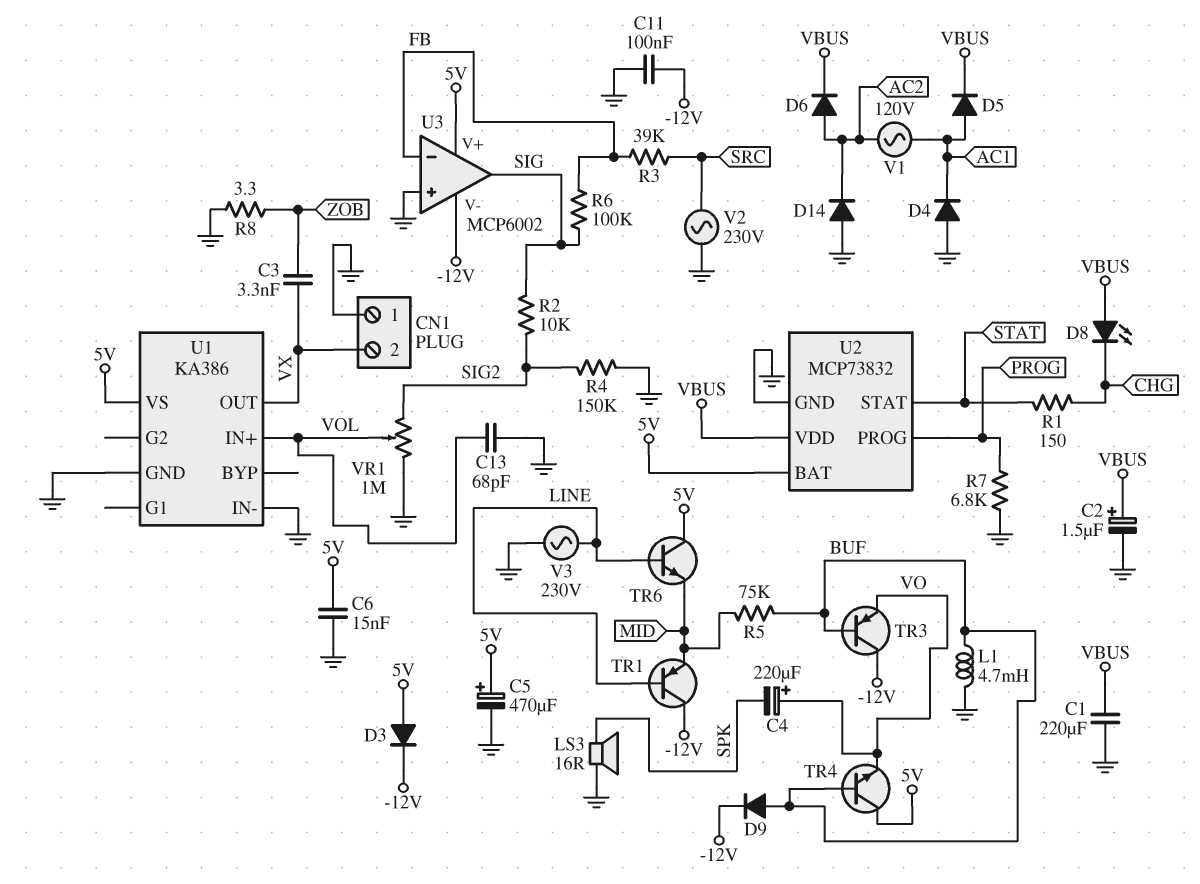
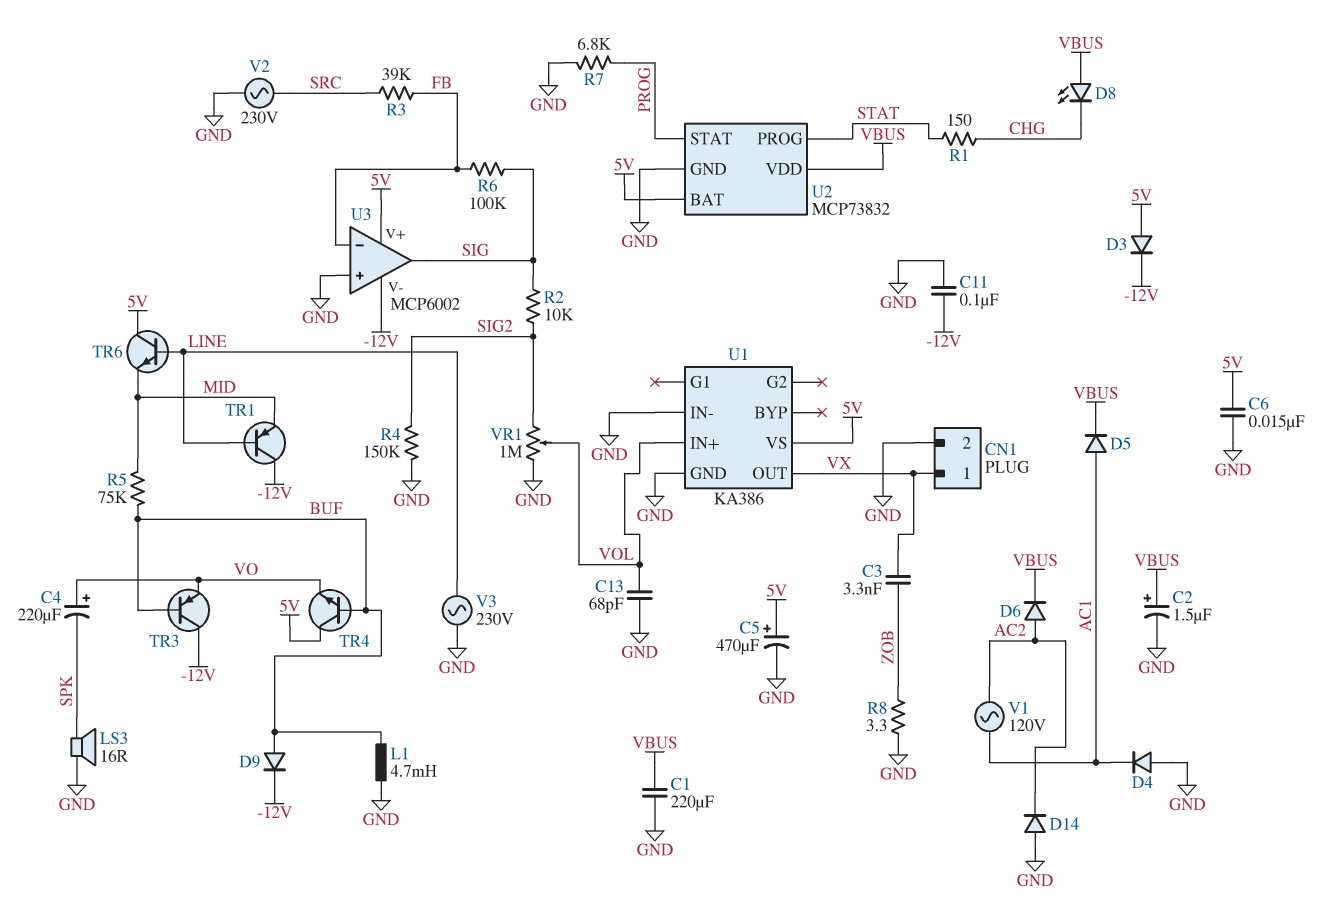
CN1 pin 1: GND -> VX
CN1 pin 2: VX -> GND
U2 pin PROG: PROG -> STAT
U2 pin STAT: STAT -> PROG

